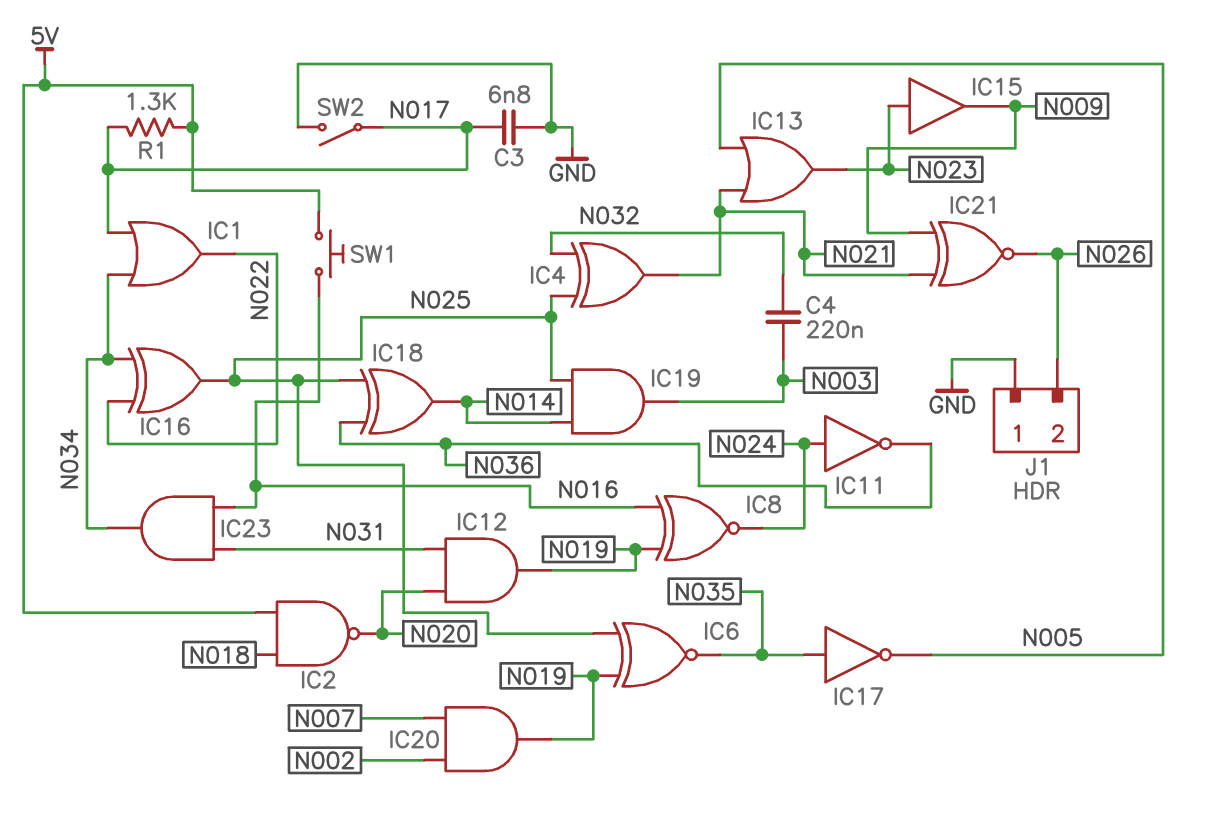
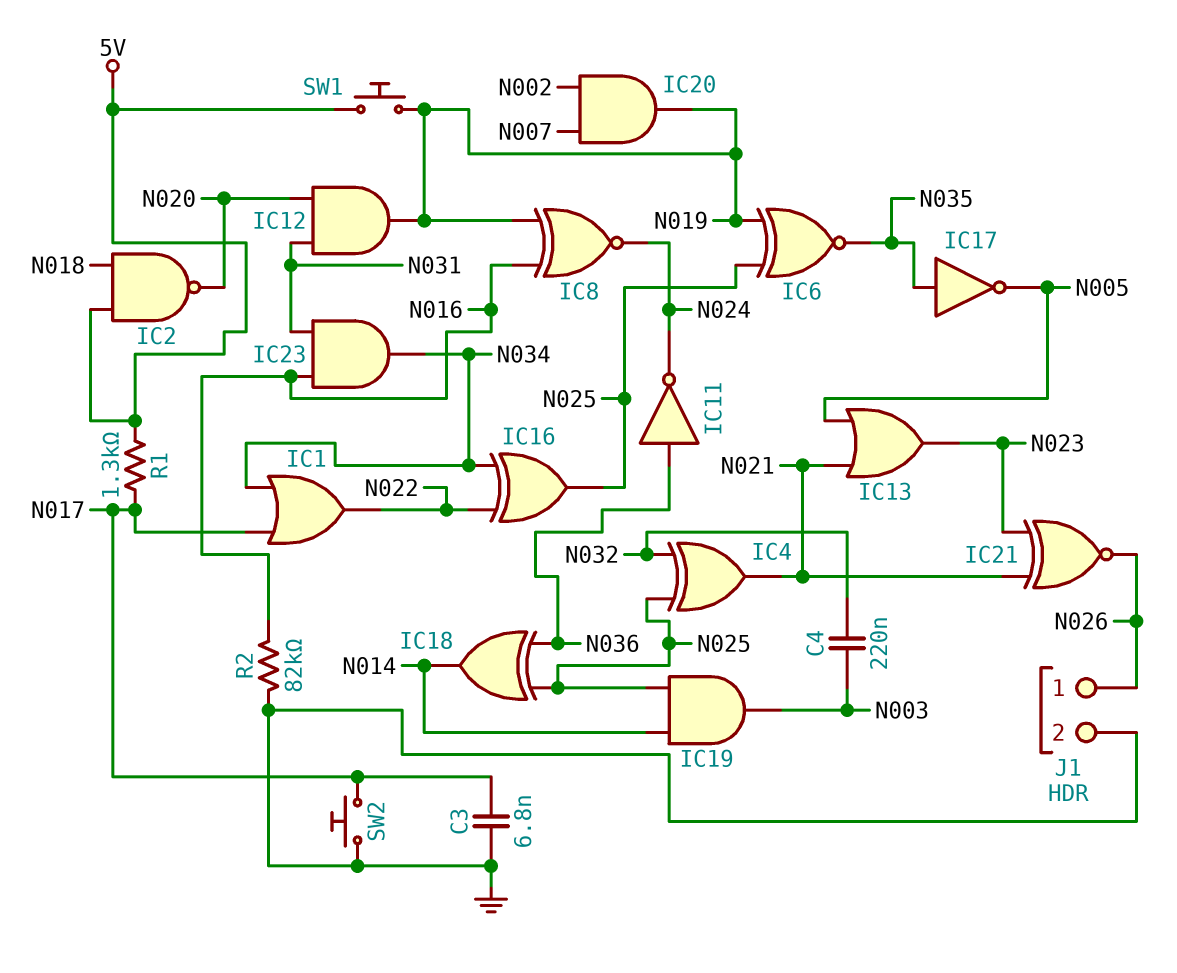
IC11: NOT (in N024, out N036) -> NOT (in N036, out N024)
IC15: buffer (in N023, out N009) -> none
IC21: XNOR (in N009, in N021, out N026) -> XNOR (in N021, in N023, out N026)
J1 pin 1: GND -> N026
J1 pin 2: N026 -> GND
R2: none -> 82k (GND, N016)
SW1: button (5V, N016) -> button (5V, N019)
SW2: switch (GND, N017) -> button (GND, N017)

